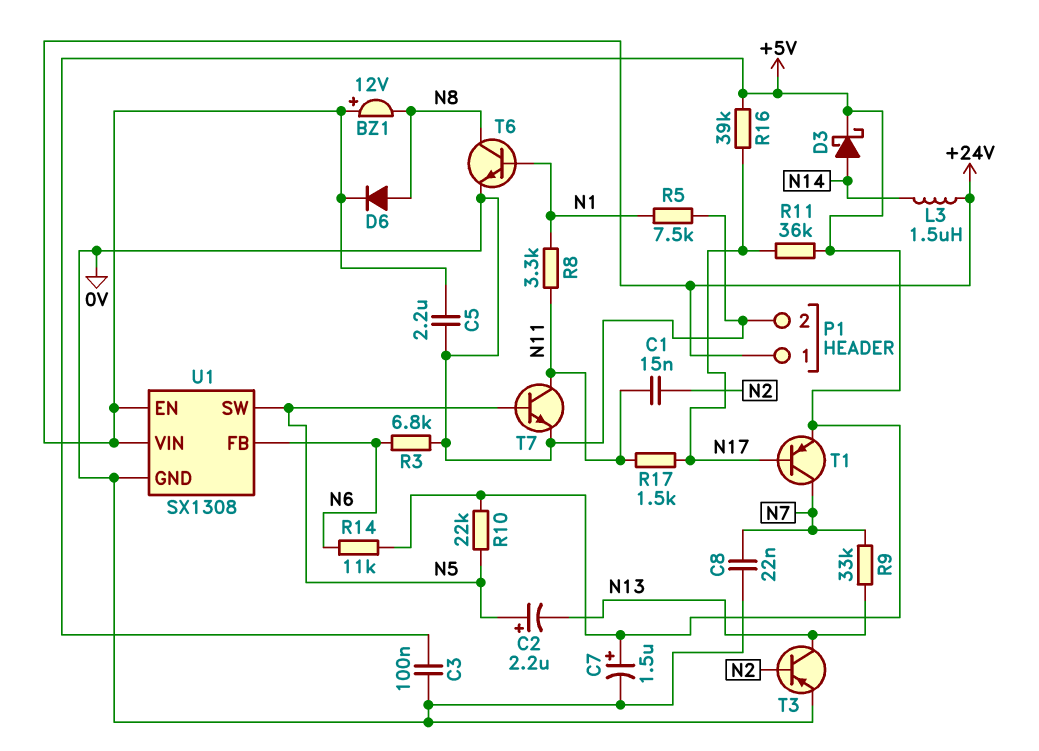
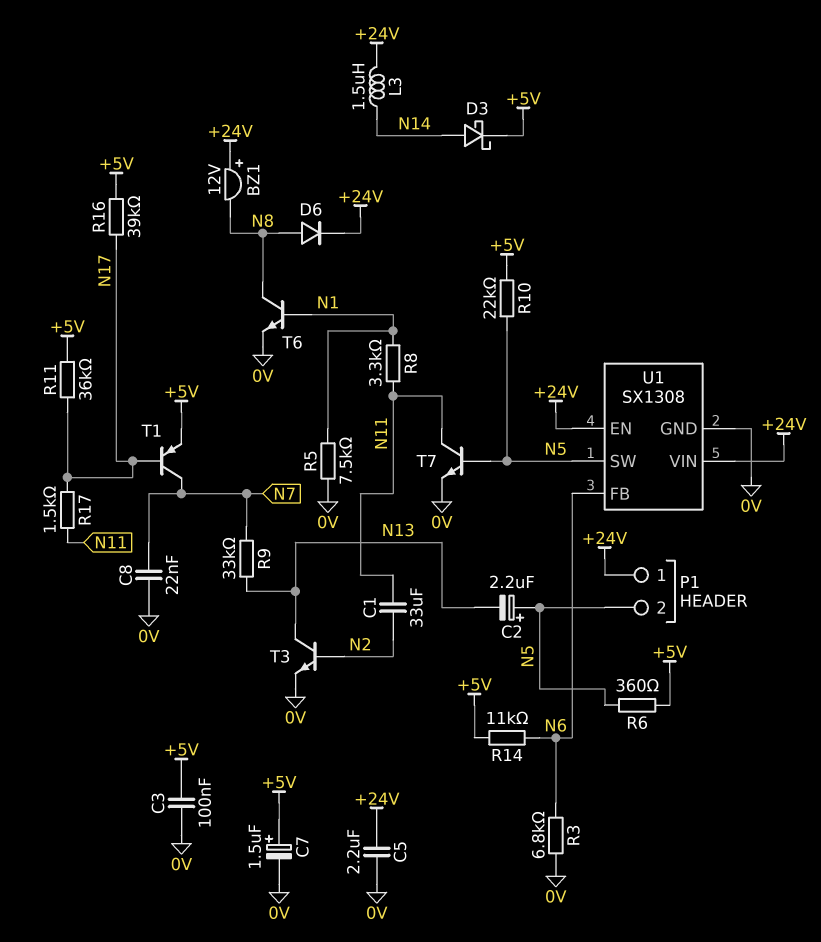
C1: 15nF (N2, N11) -> 33uF (N2, N11)
P1 pin 2: 0V -> N5
R6: none -> 360 (+5V, N5)
T3: PNP (B N2, C N13, E 0V) -> NPN (B N2, C N13, E 0V)

